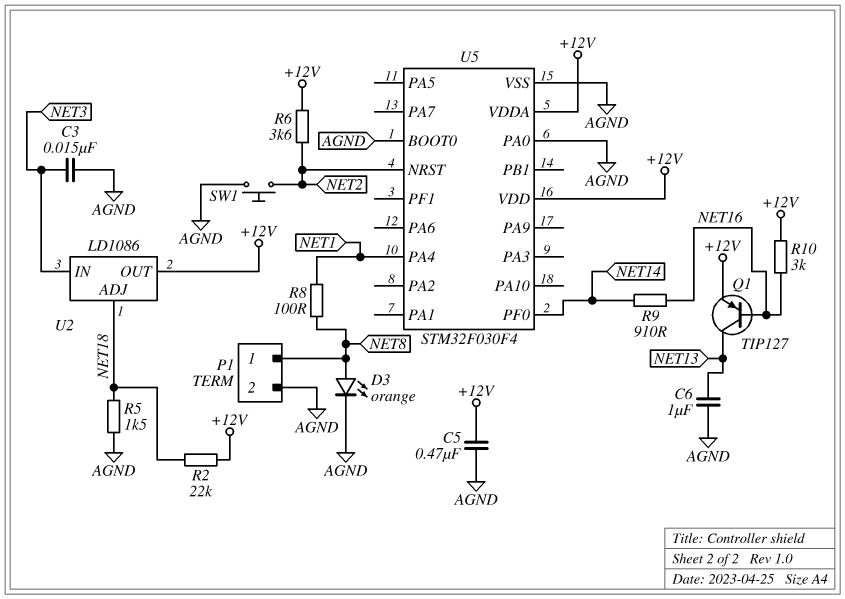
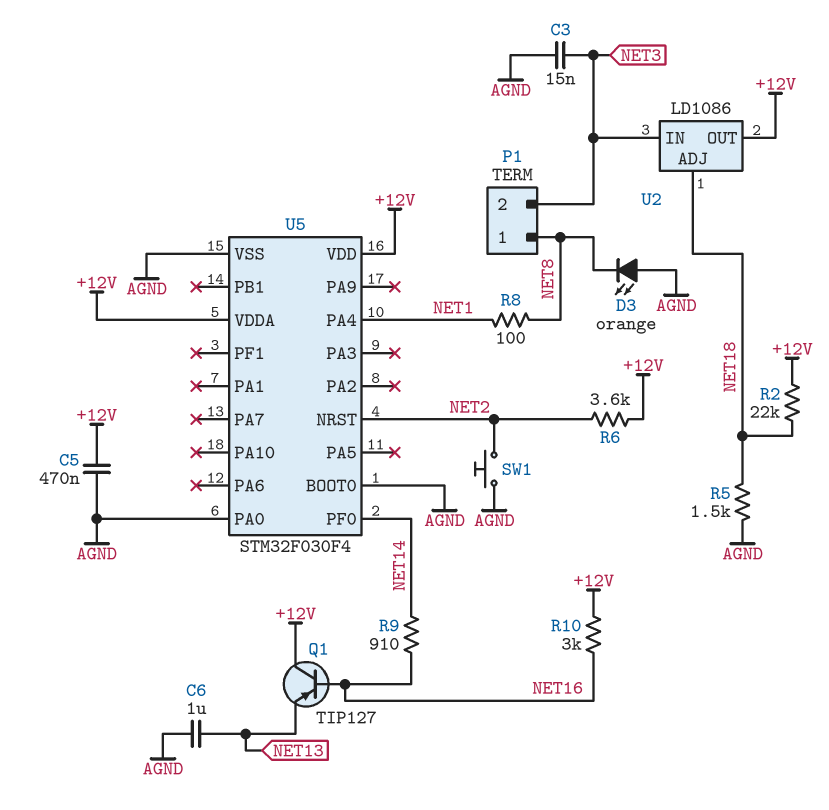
D3: LED orange (A NET8, K AGND) -> LED orange (A AGND, K NET8)
P1 pin 2: AGND -> NET3
Q1: PNP TIP127 (B NET16, C NET13, E +12V) -> PNP TIP127 (B NET16, C +12V, E NET13)

